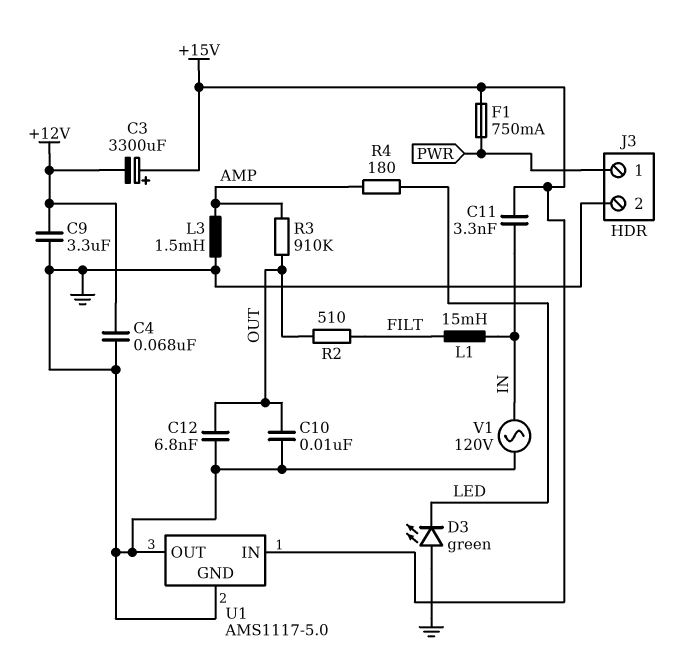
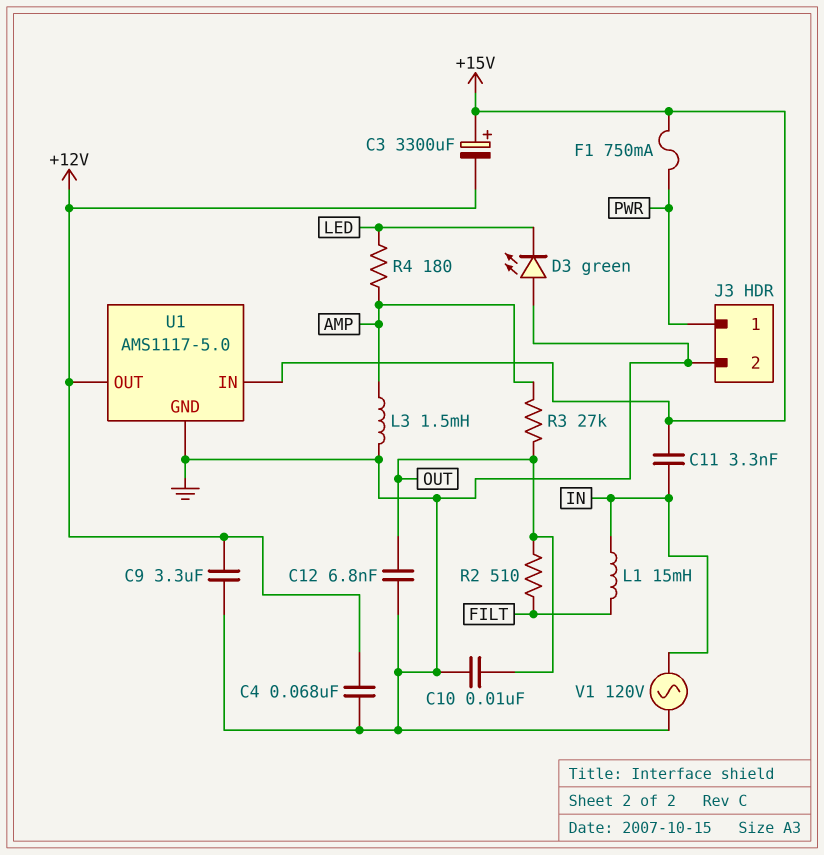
R3: 910k (AMP, OUT) -> 27k (AMP, OUT)
U1 pin OUT: GND -> +12V

